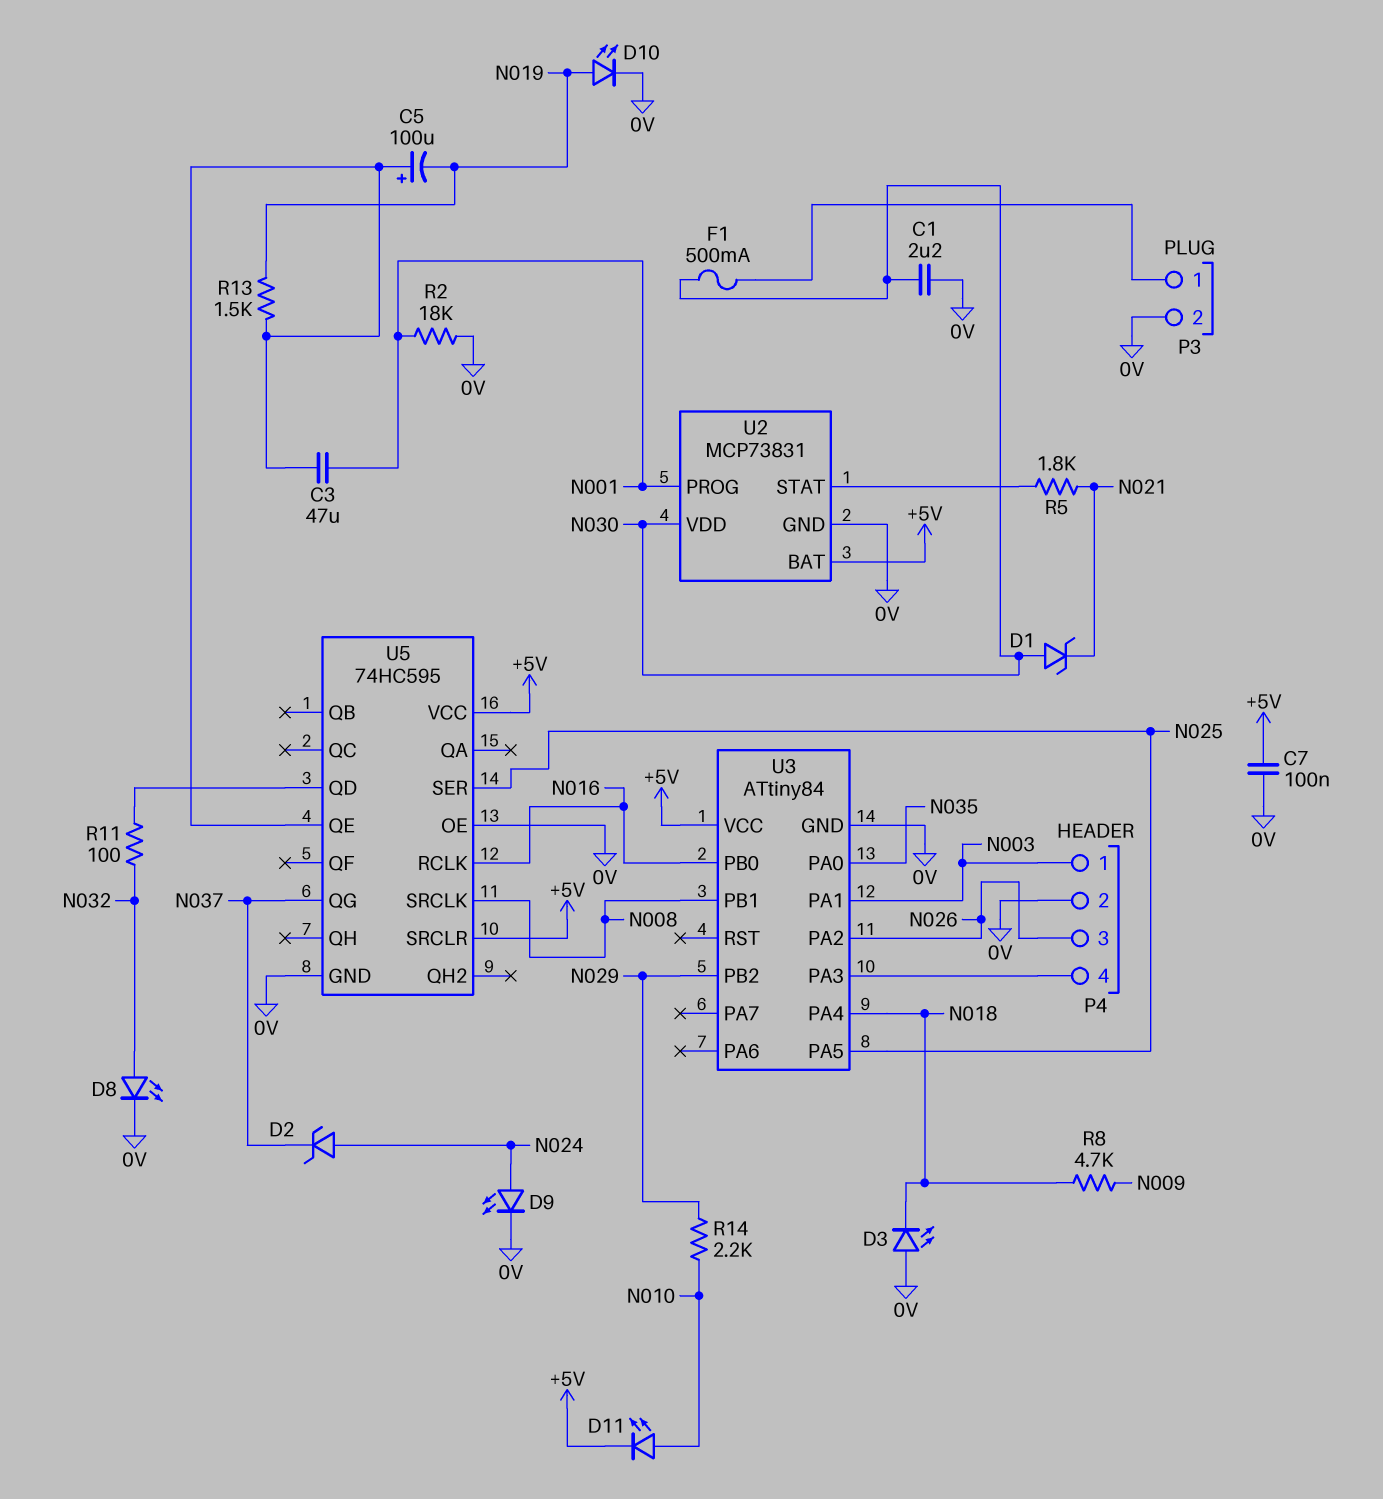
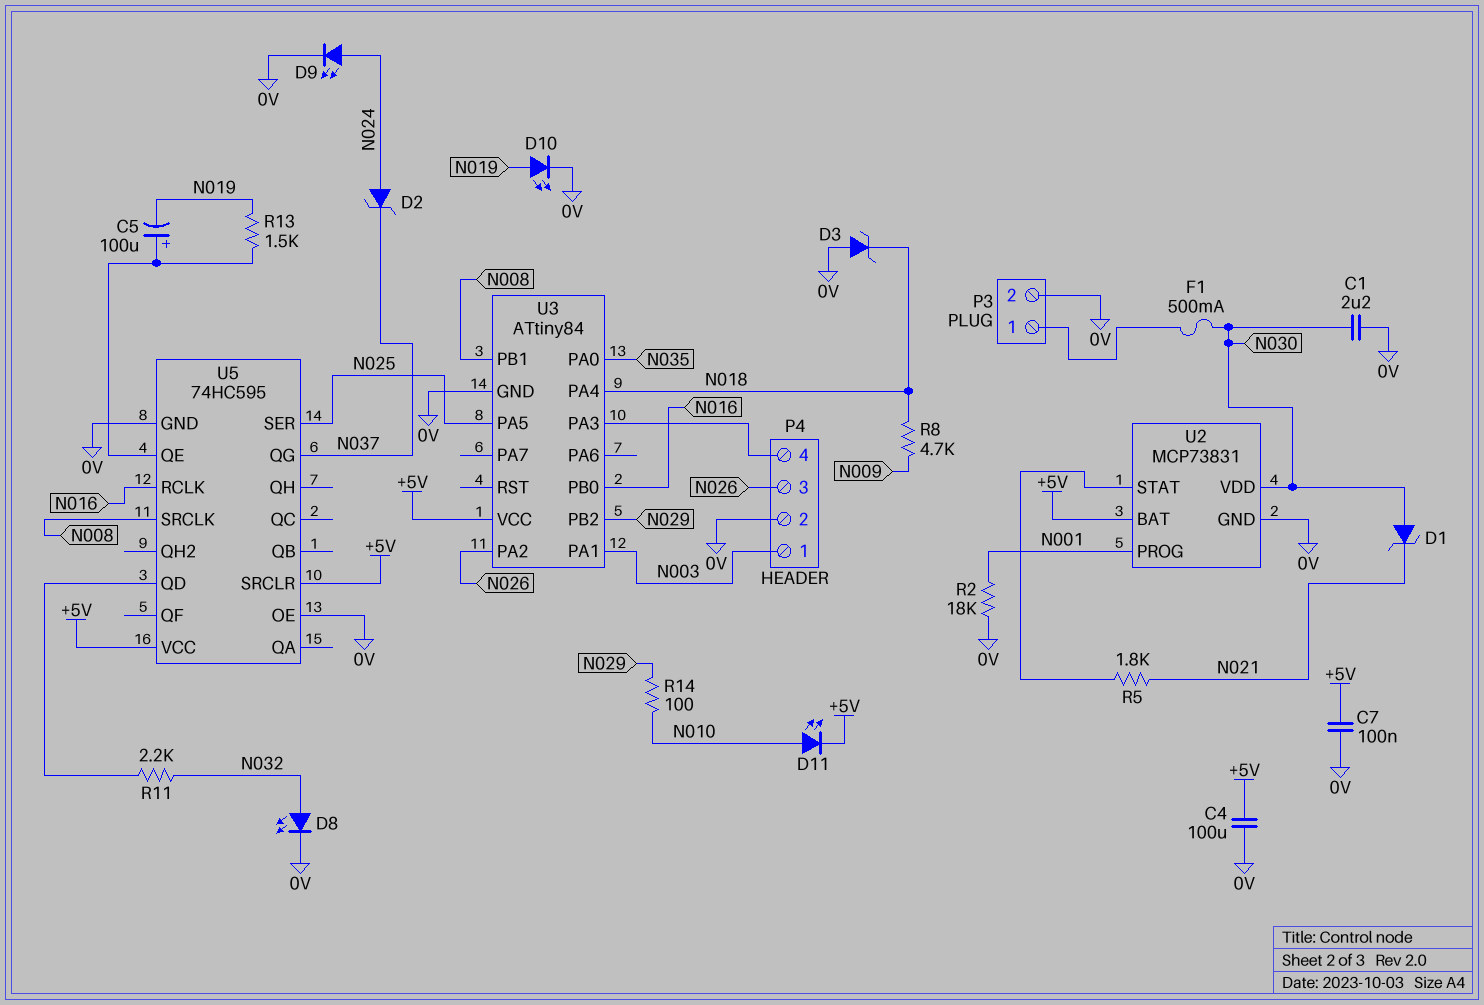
C3: 47uF (N001, U5/QE) -> none
C4: none -> 100uF (+5V, 0V)
D3: LED (A 0V, K N018) -> zener (A 0V, K N018)
R11: 100 (N032, U5/QD) -> 2.2k (N032, U5/QD)
R14: 2.2k (N010, N029) -> 100 (N010, N029)

